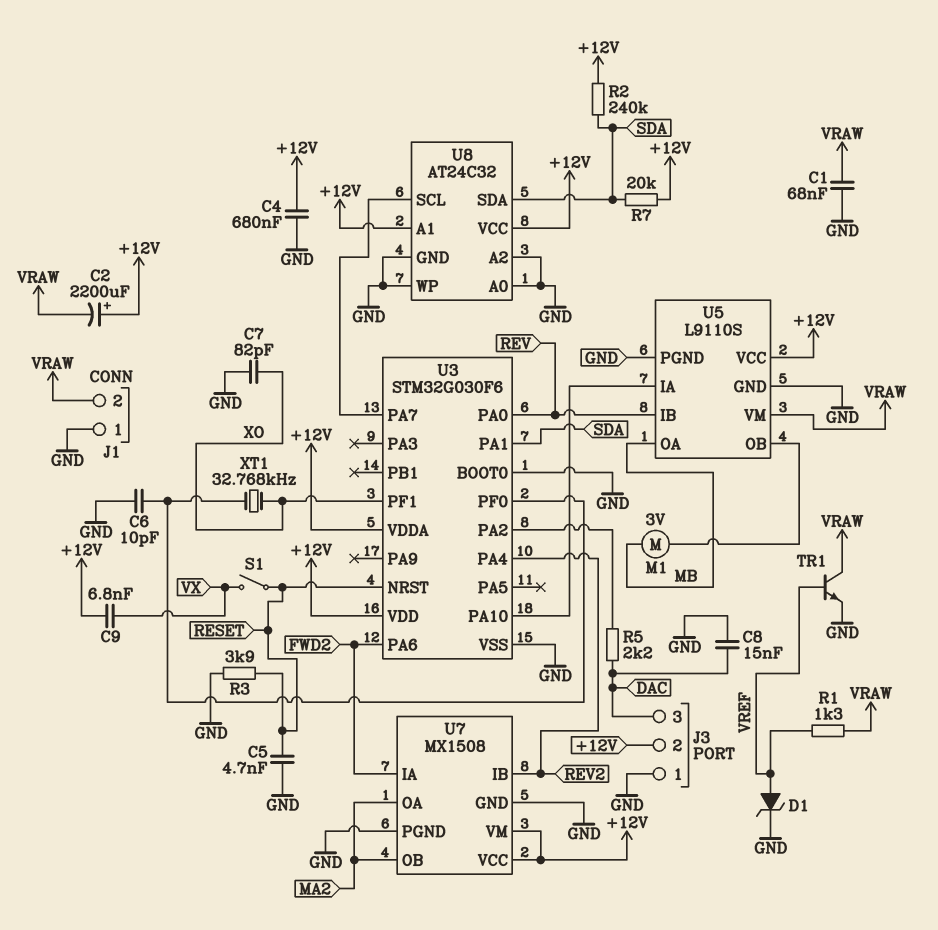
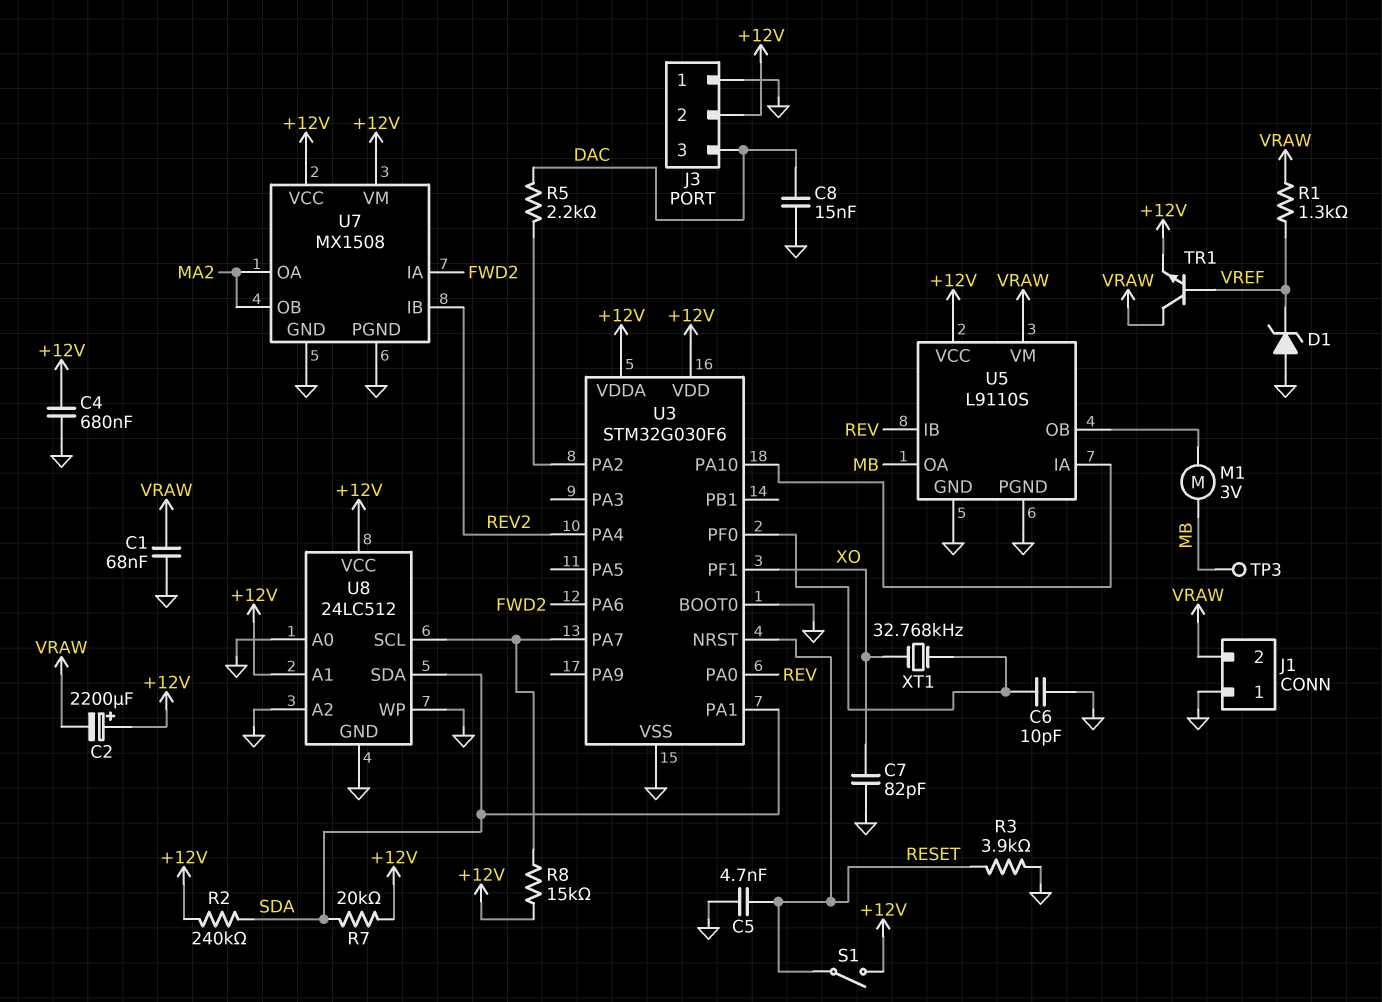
C9: 6.8nF (+12V, VX) -> none
D1: zener (A VREF, K GND) -> zener (A GND, K VREF)
R8: none -> 15k (+12V, U3/PA7)
S1: switch (RESET, VX) -> switch (+12V, RESET)
TP3: none -> test point (MB)
TR1: NPN (B VREF, C VRAW, E GND) -> NPN (B VREF, C VRAW, E +12V)
U8: AT24C32 -> 24LC512

